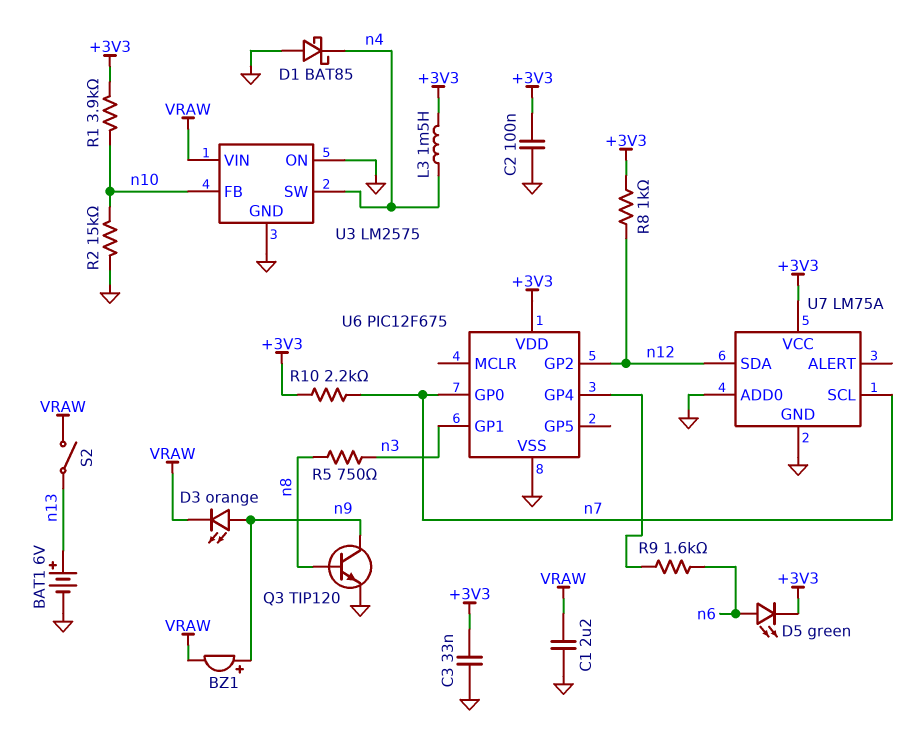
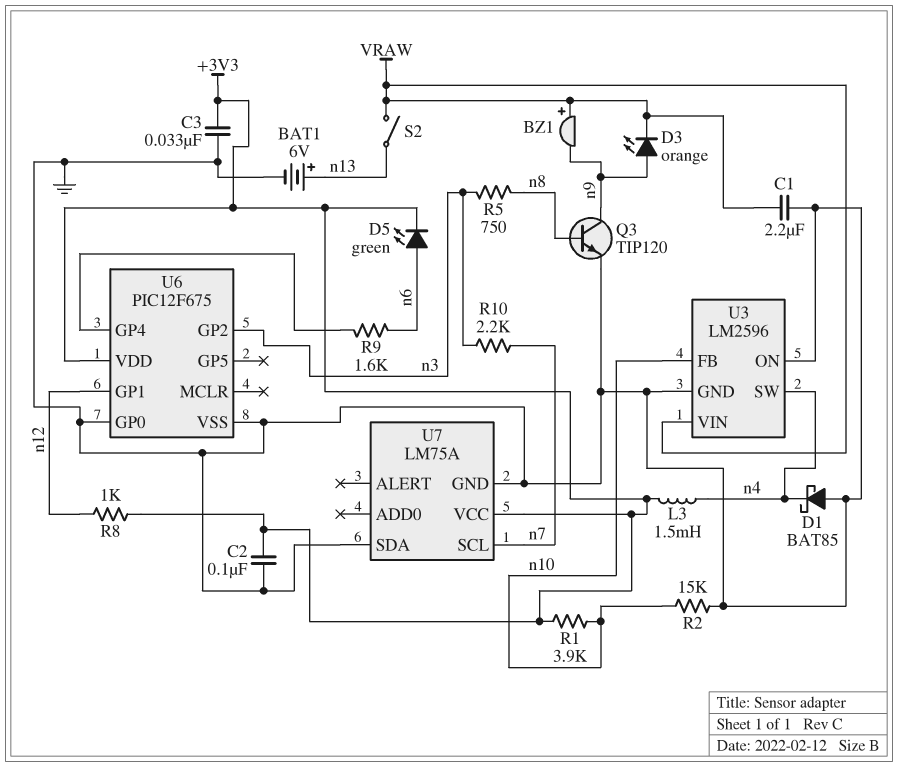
BZ1: buzzer (plus n9, minus VRAW) -> buzzer (plus VRAW, minus n9)
R10: 2.2k (+3V3, n7) -> 2.2k (n3, n7)
U3: LM2575 -> LM2596
U6 pin GP0: n7 -> GND
U6 pin GP1: n3 -> n12
U6 pin GP2: n12 -> n3
U7 pin ADD0: GND -> none
U7 pin SDA: n12 -> GND

